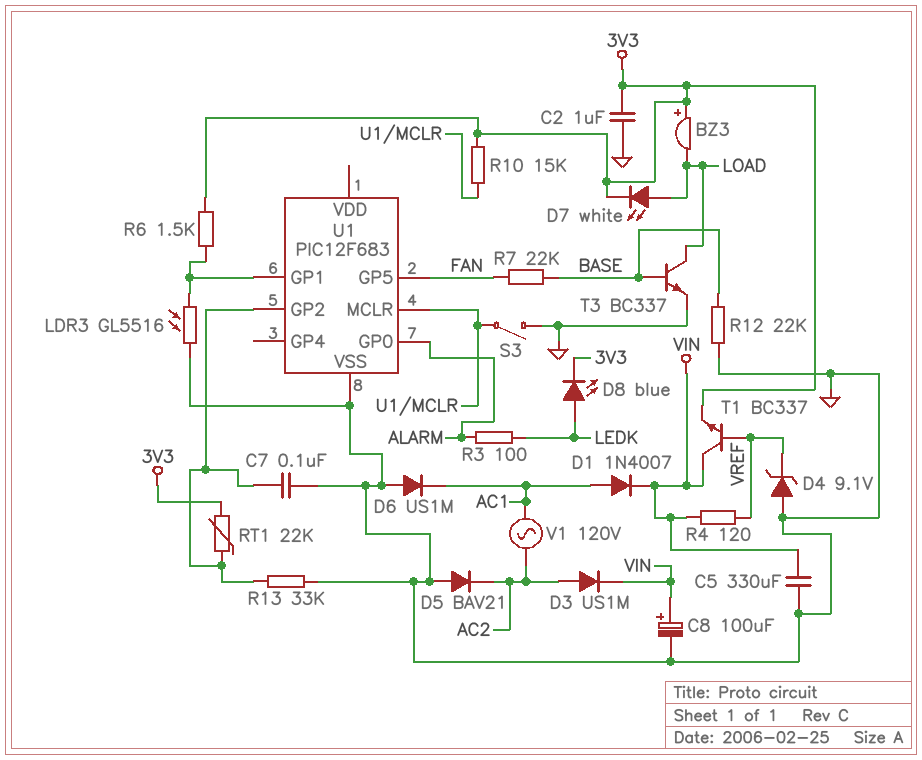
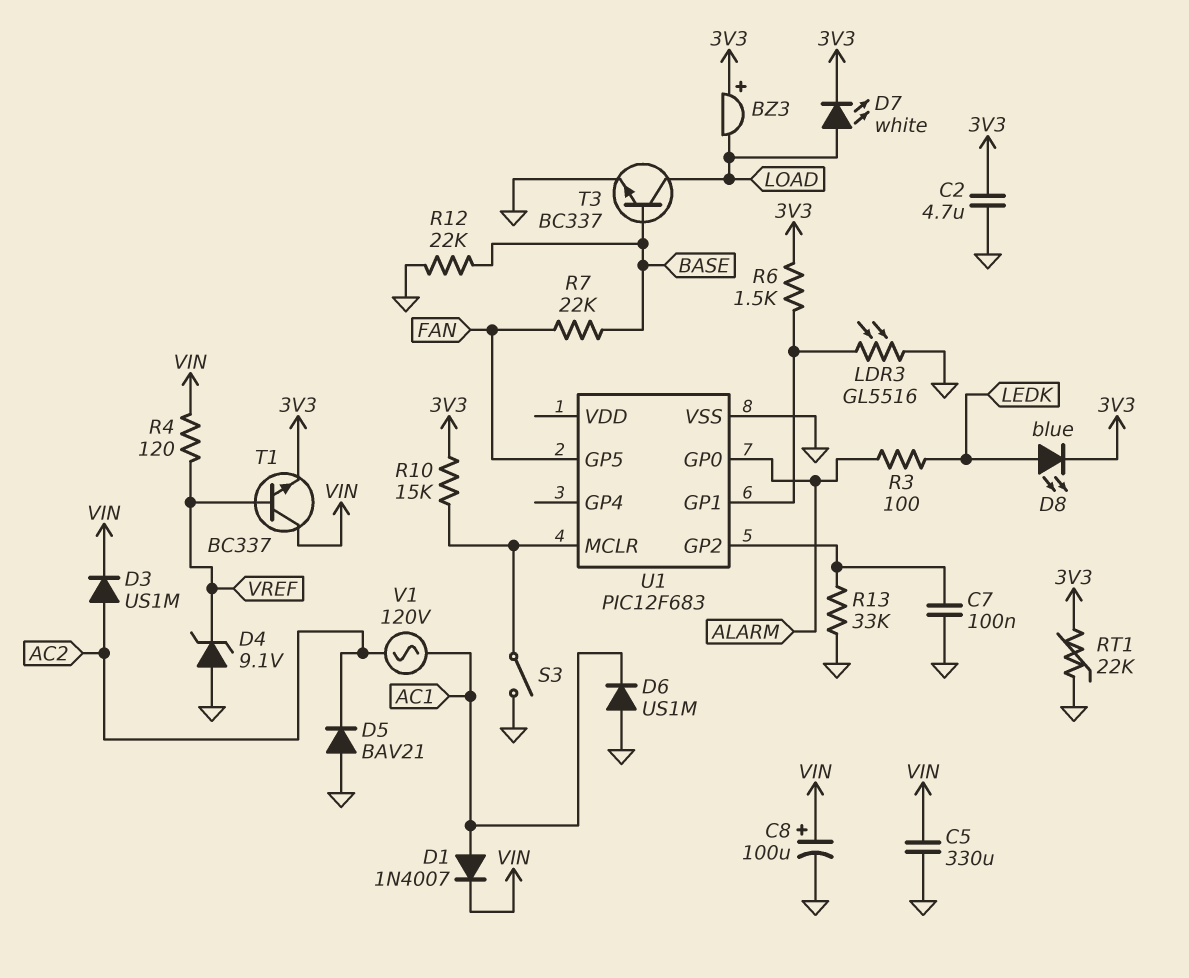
C2: 1uF (3V3, GND) -> 4.7uF (3V3, GND)
RT1: 22k (3V3, U1/GP2) -> 22k (3V3, GND)

